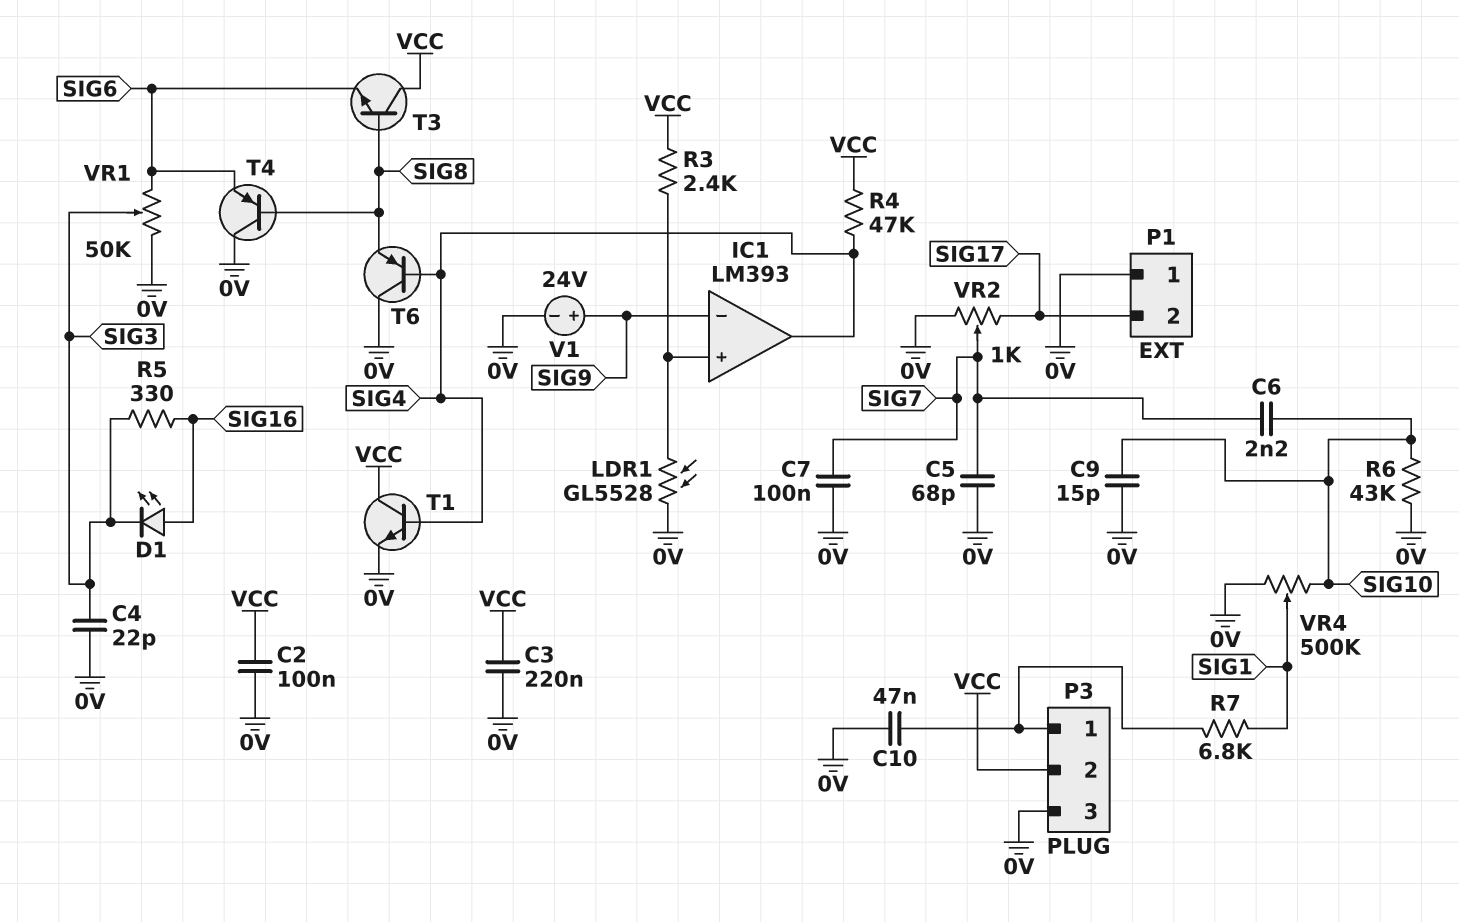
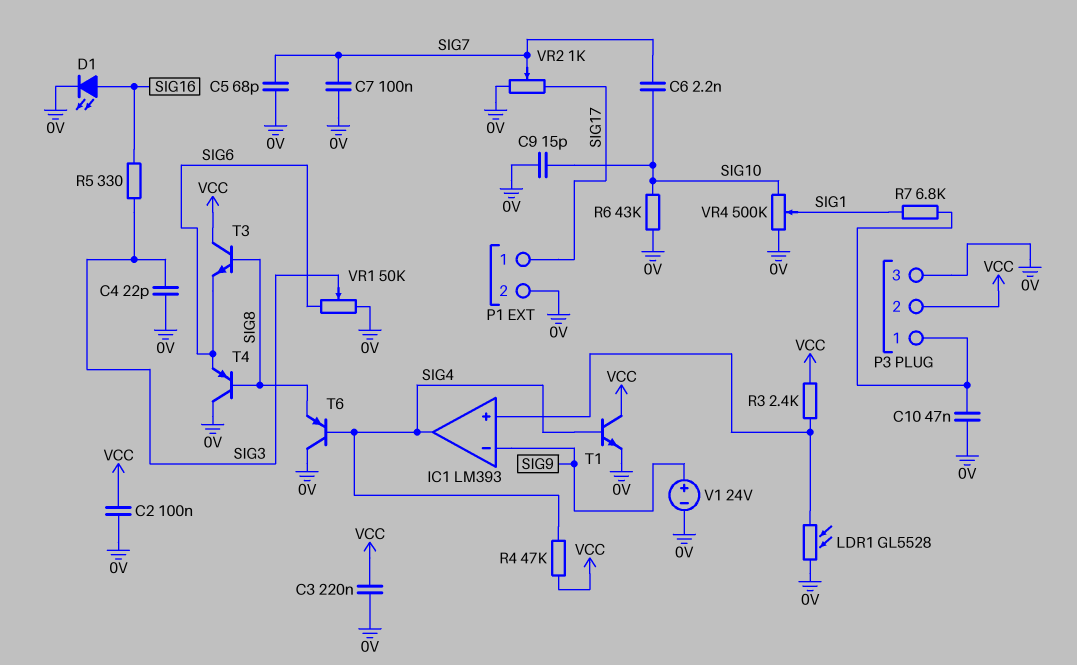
D1: LED (A SIG16, K SIG3) -> LED (A SIG16, K 0V)
P1 pin 1: 0V -> SIG17
P1 pin 2: SIG17 -> 0V

